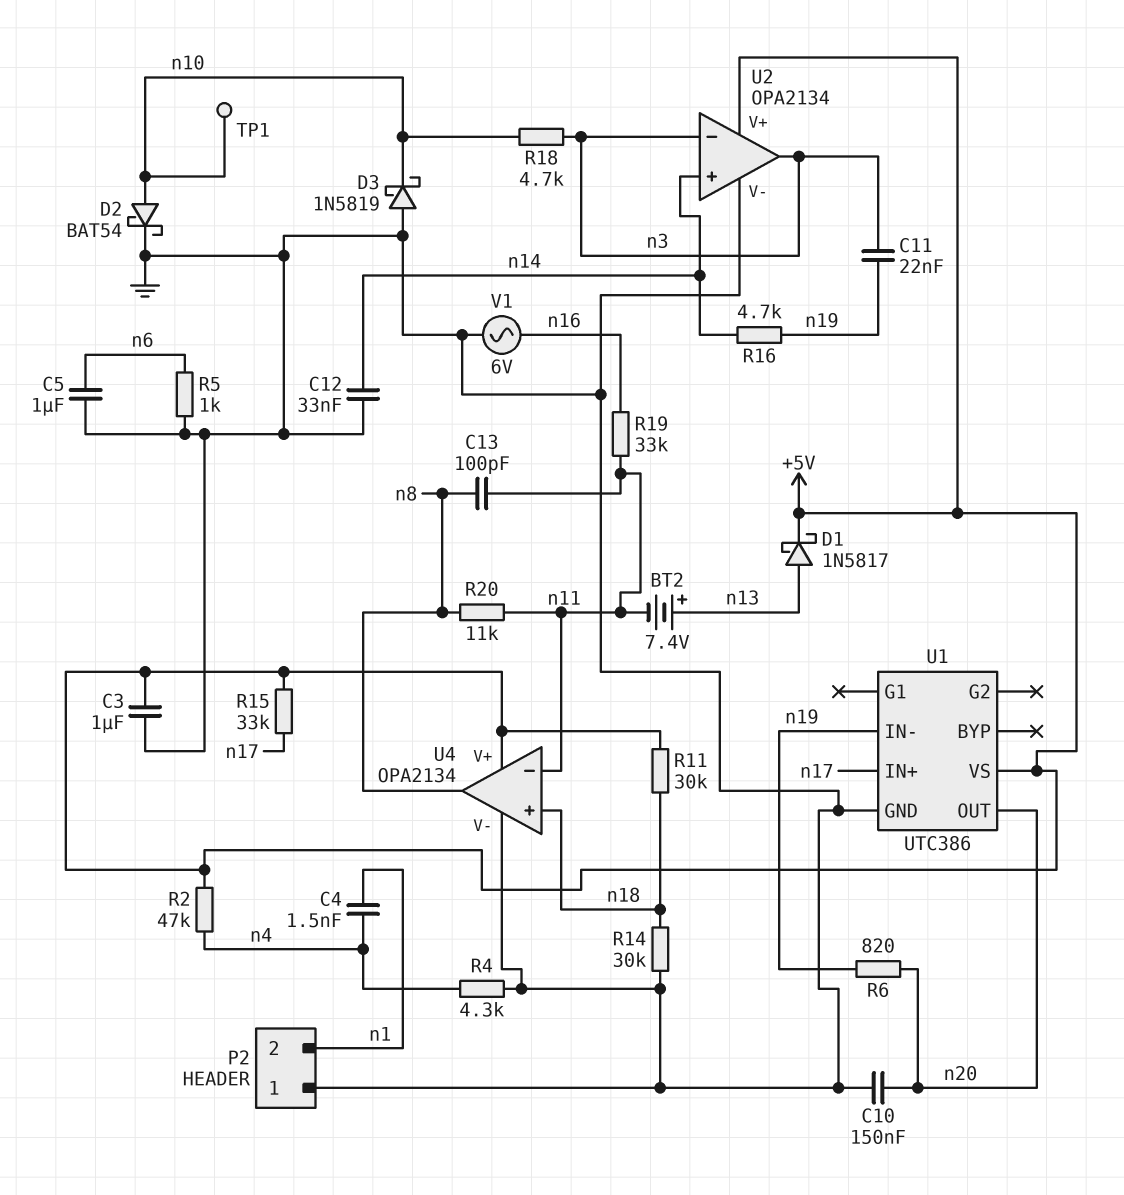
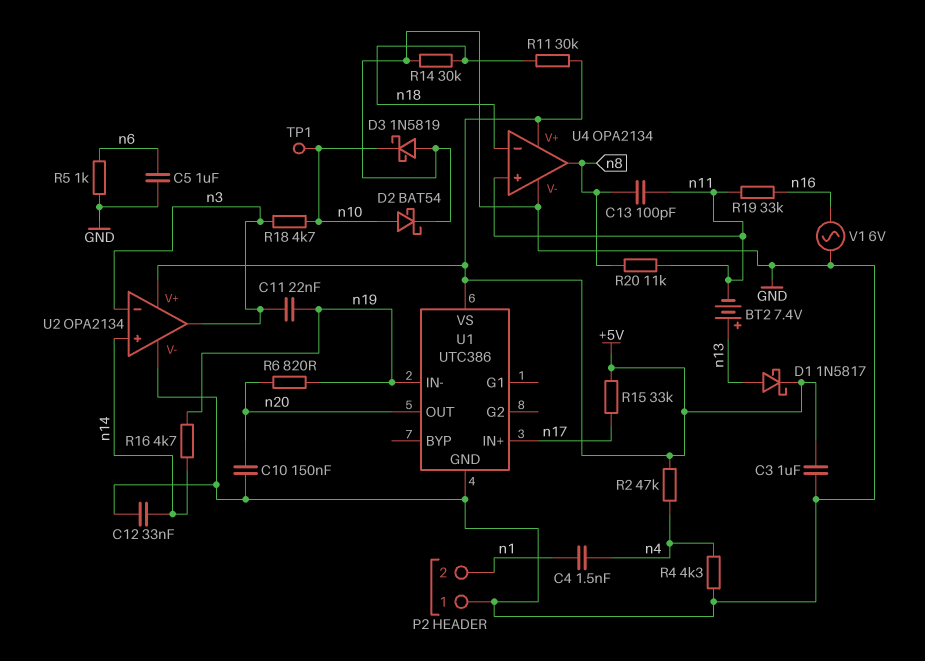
U4 pin in+: n18 -> n11
U4 pin in-: n11 -> n18

